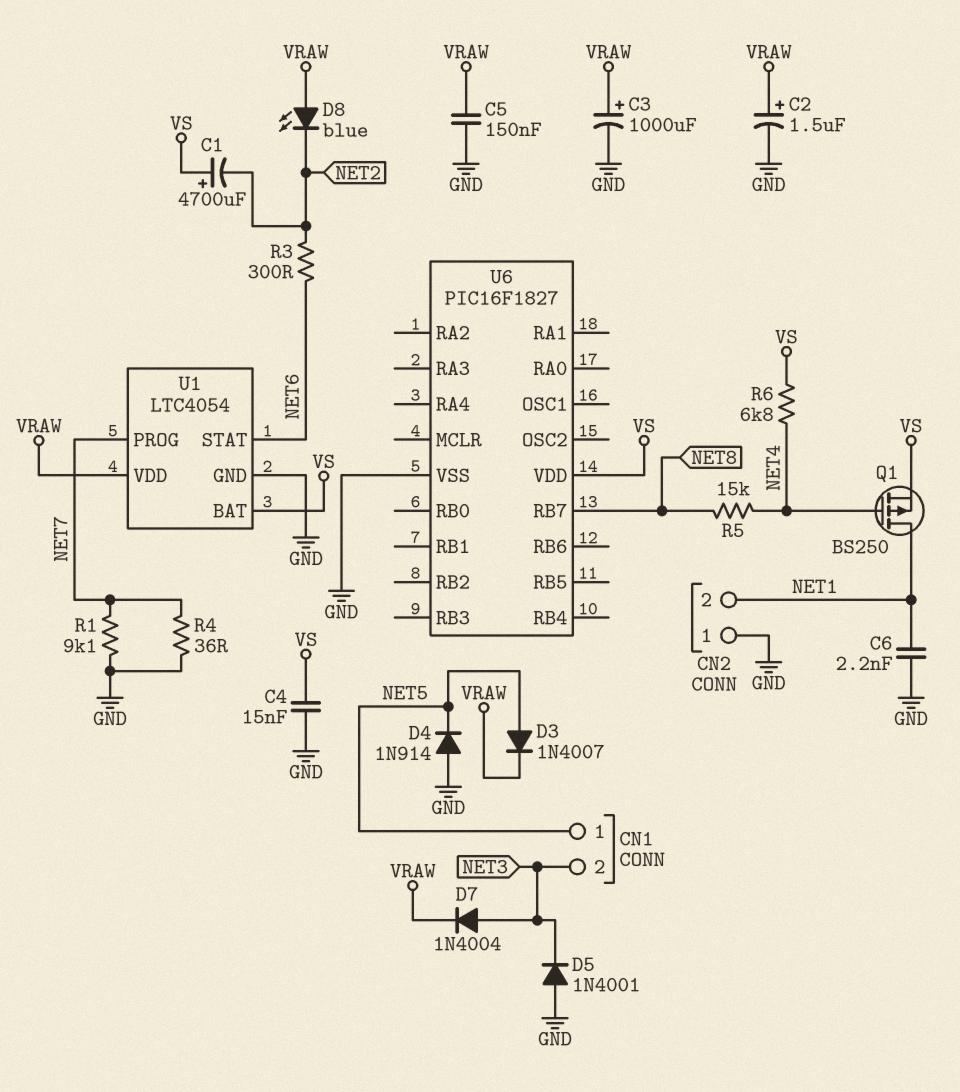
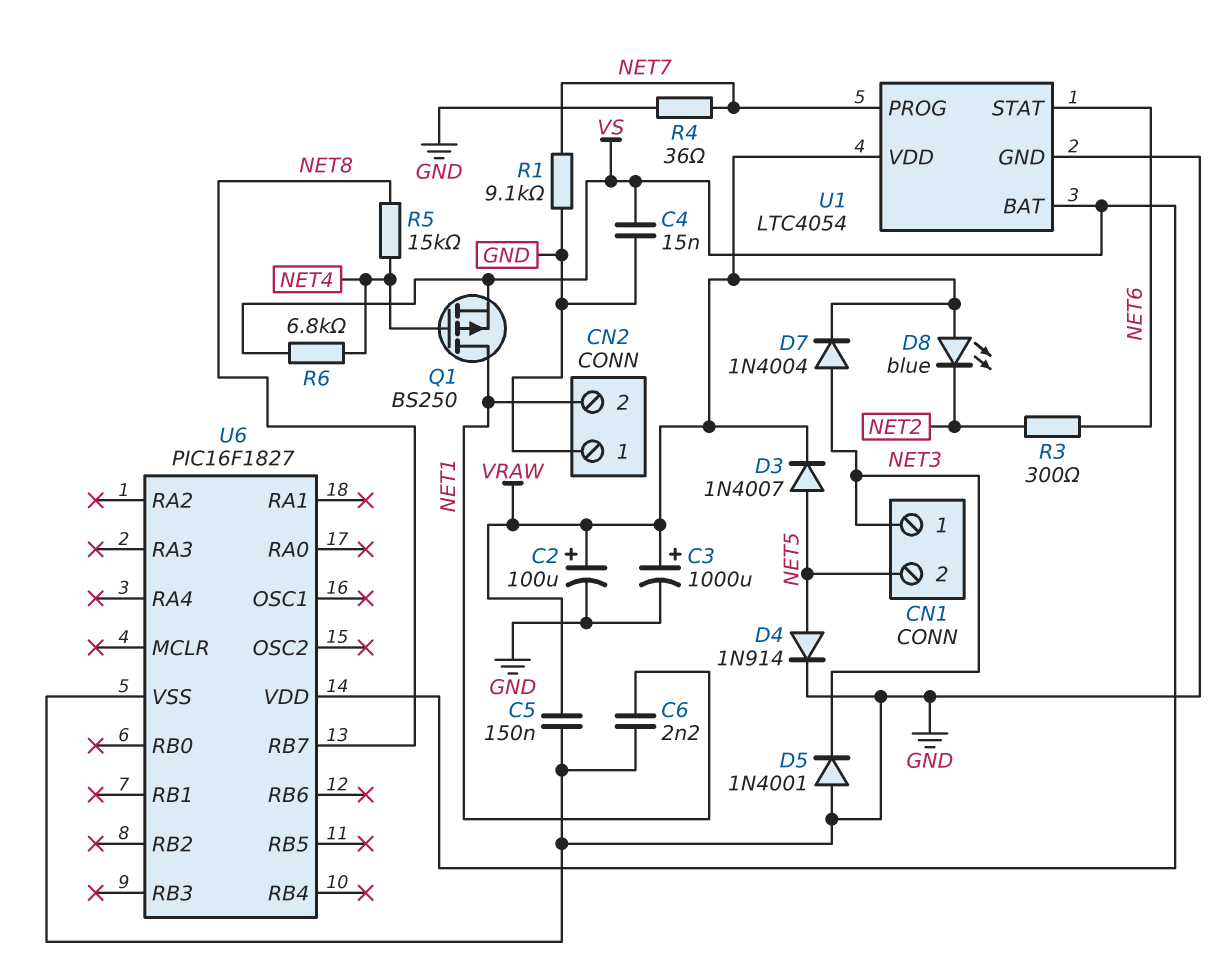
C1: 4700uF (plus VS, minus NET2) -> none
C2: 1.5uF (plus VRAW, minus GND) -> 100uF (plus VRAW, minus GND)
CN1 pin 1: NET5 -> NET3
CN1 pin 2: NET3 -> NET5
D4: diode 1N914 (A GND, K NET5) -> diode 1N914 (A NET5, K GND)

